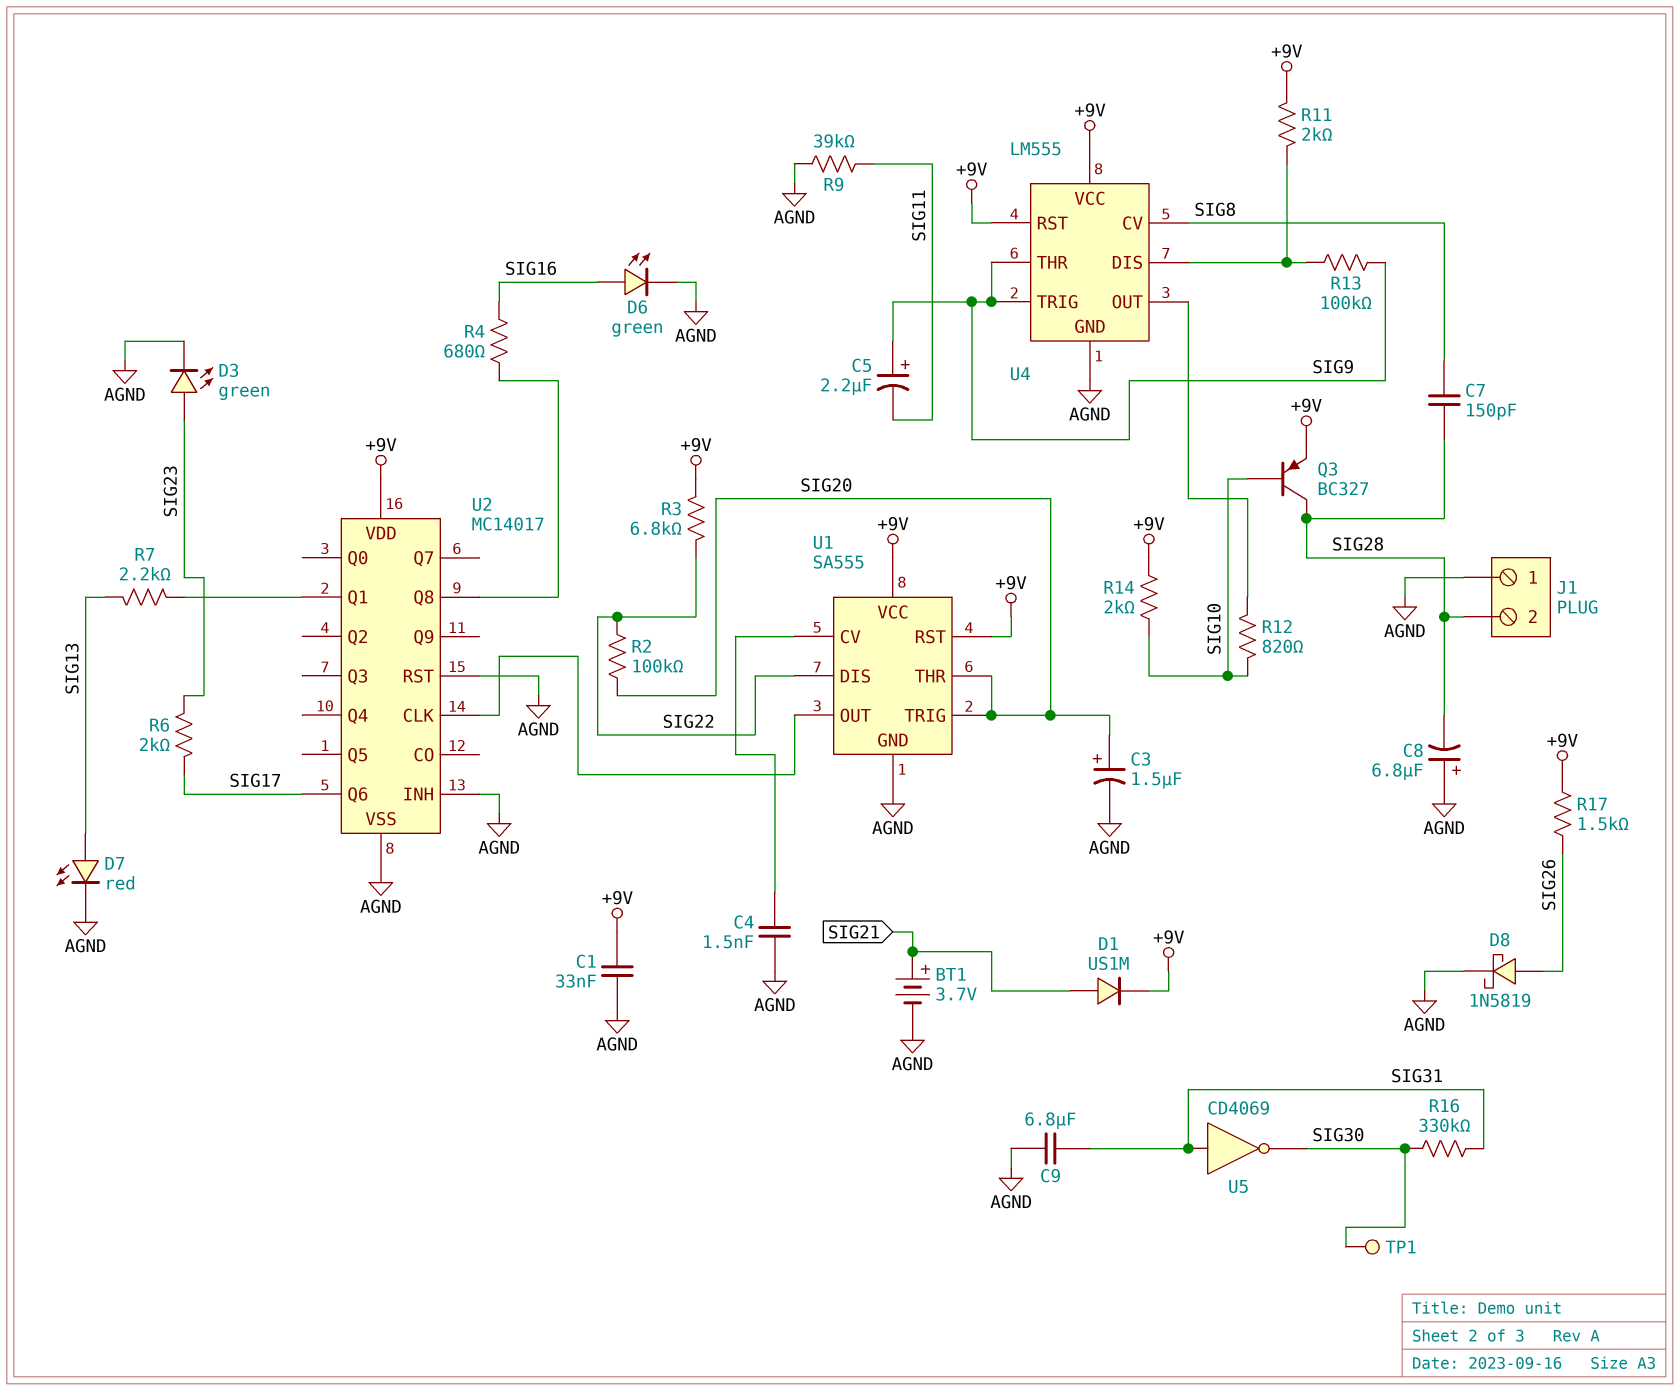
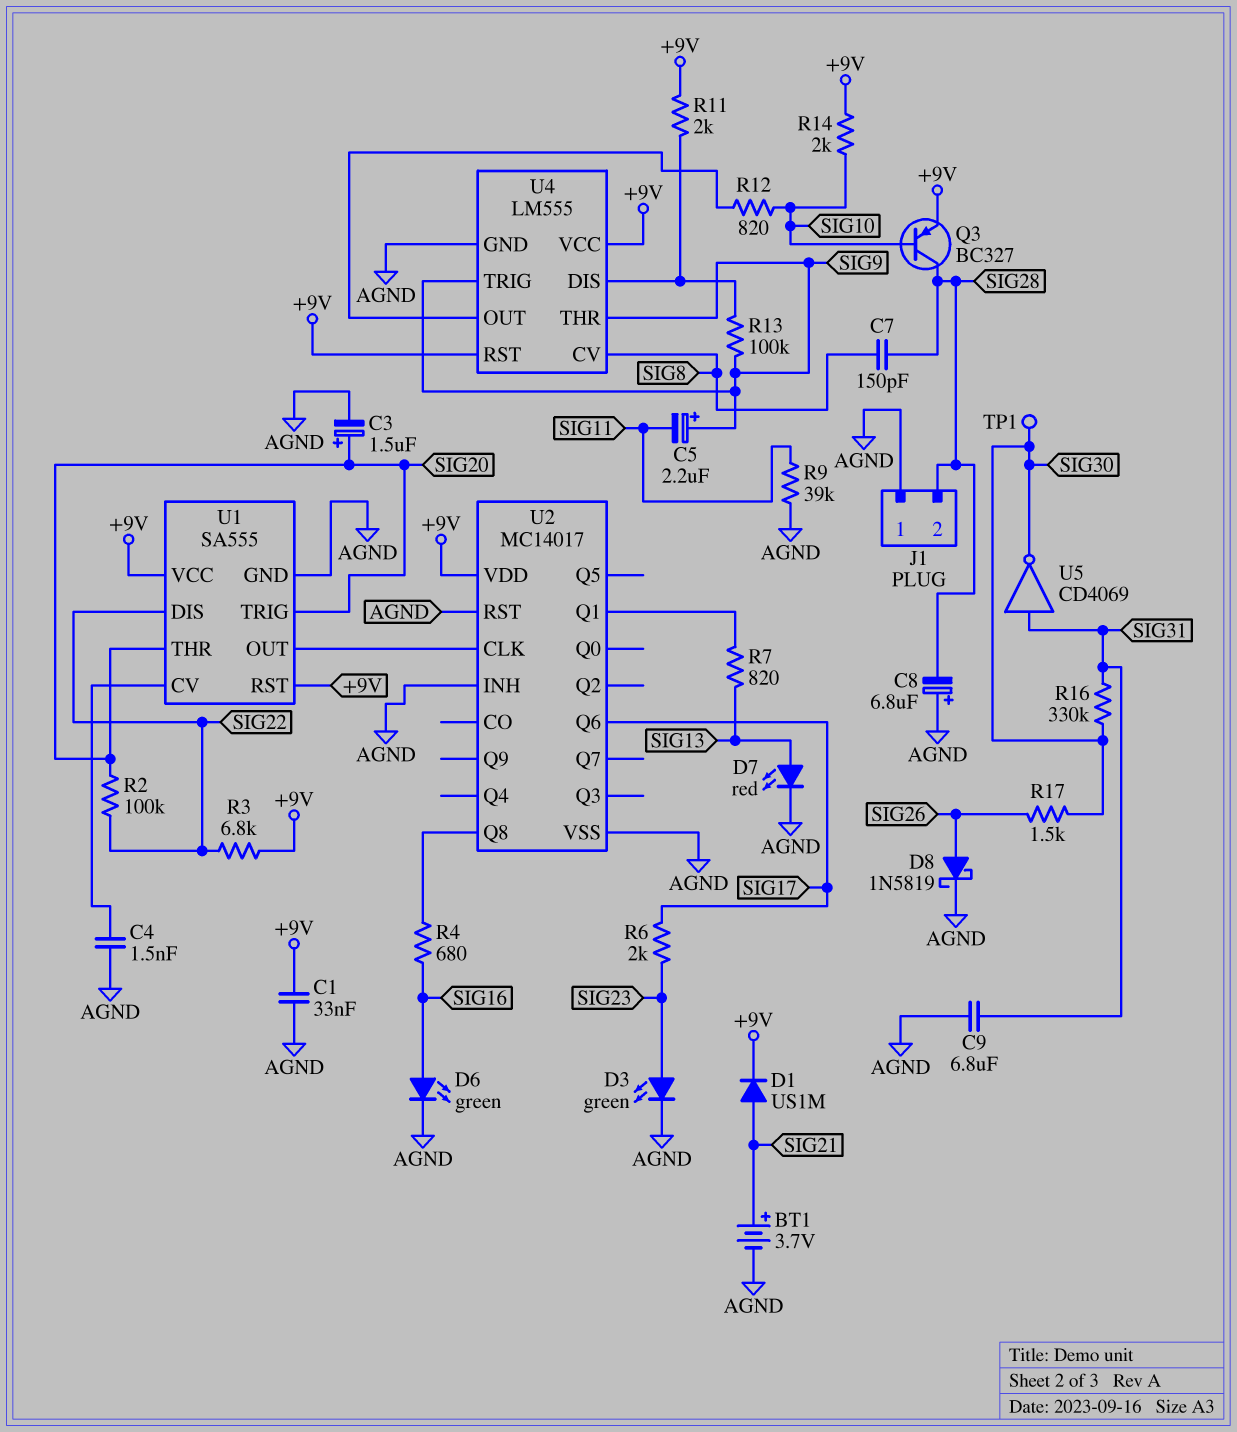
R7: 2.2k (SIG13, U2/Q1) -> 820 (SIG13, U2/Q1)
R17: 1.5k (+9V, SIG26) -> 1.5k (SIG26, SIG30)

